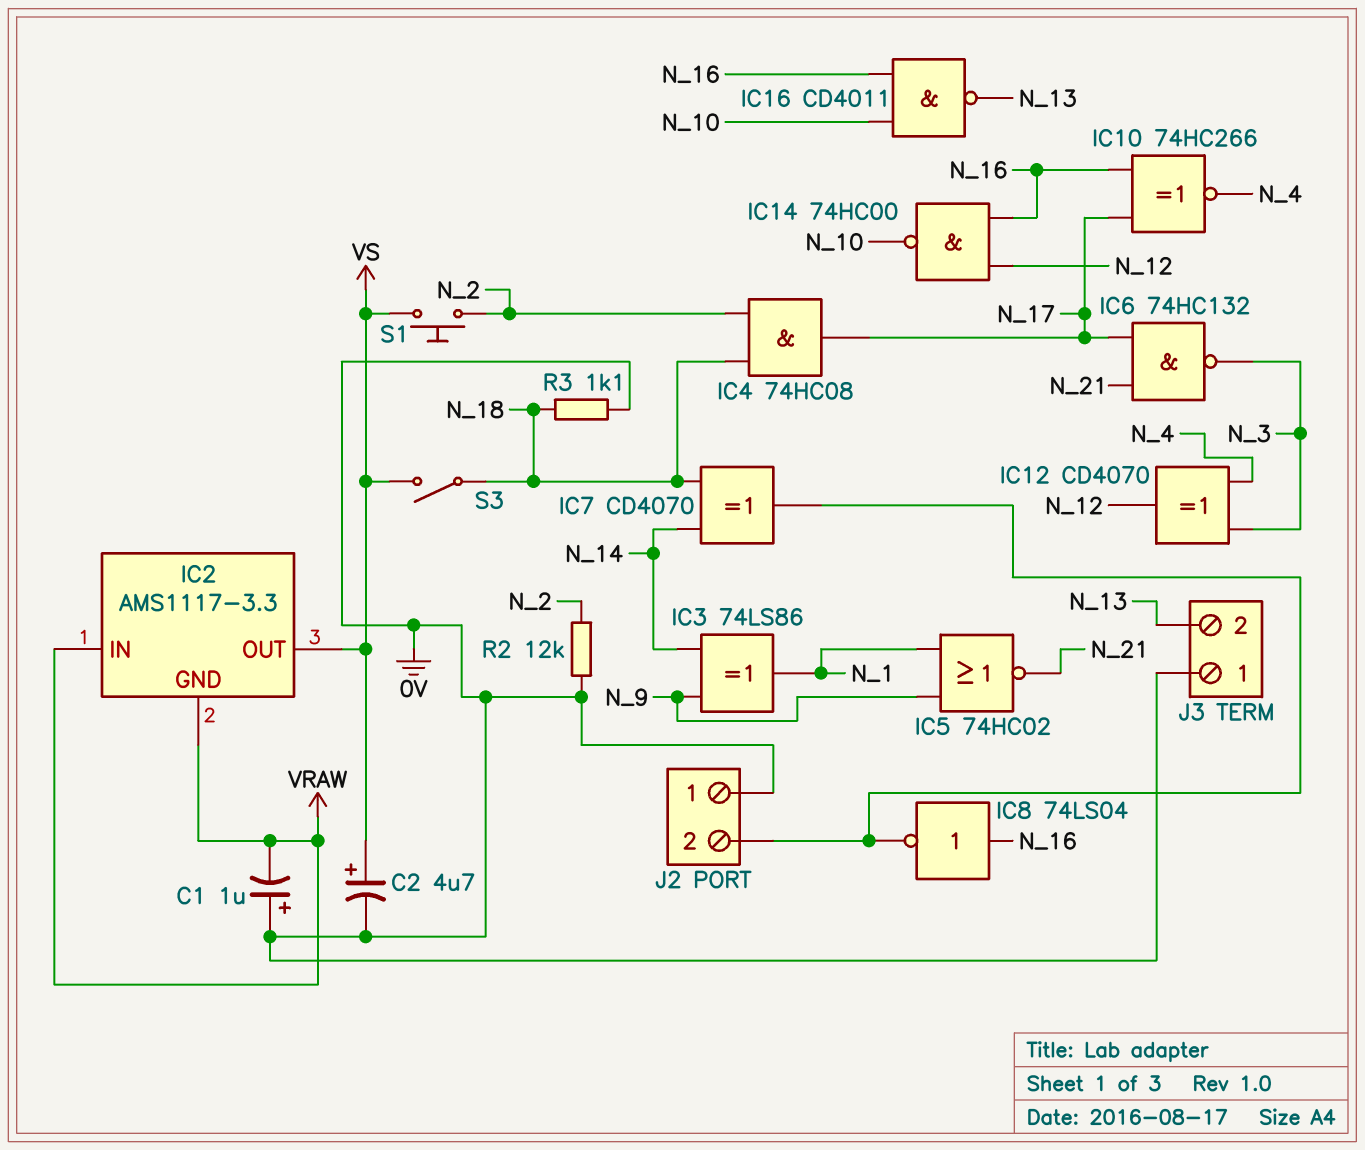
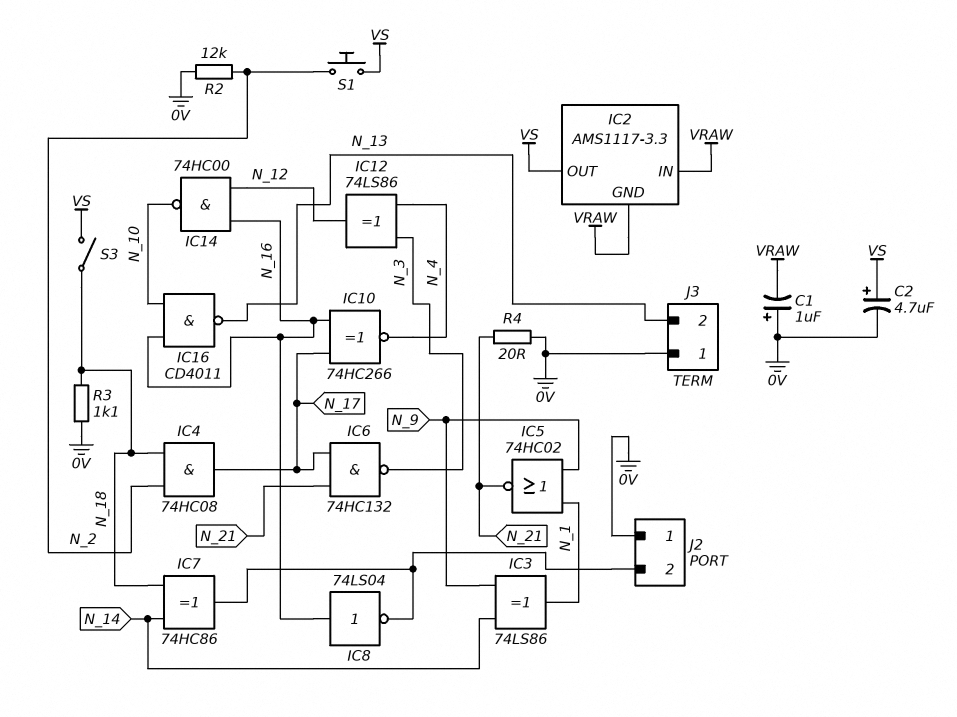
IC7: XOR CD4070 (in N_14, in N_18, out J2/2) -> XOR 74HC86 (in N_14, in N_18, out J2/2)
IC12: XOR CD4070 (in N_3, in N_4, out N_12) -> XOR 74LS86 (in N_3, in N_4, out N_12)
R4: none -> 20 (0V, N_21)

